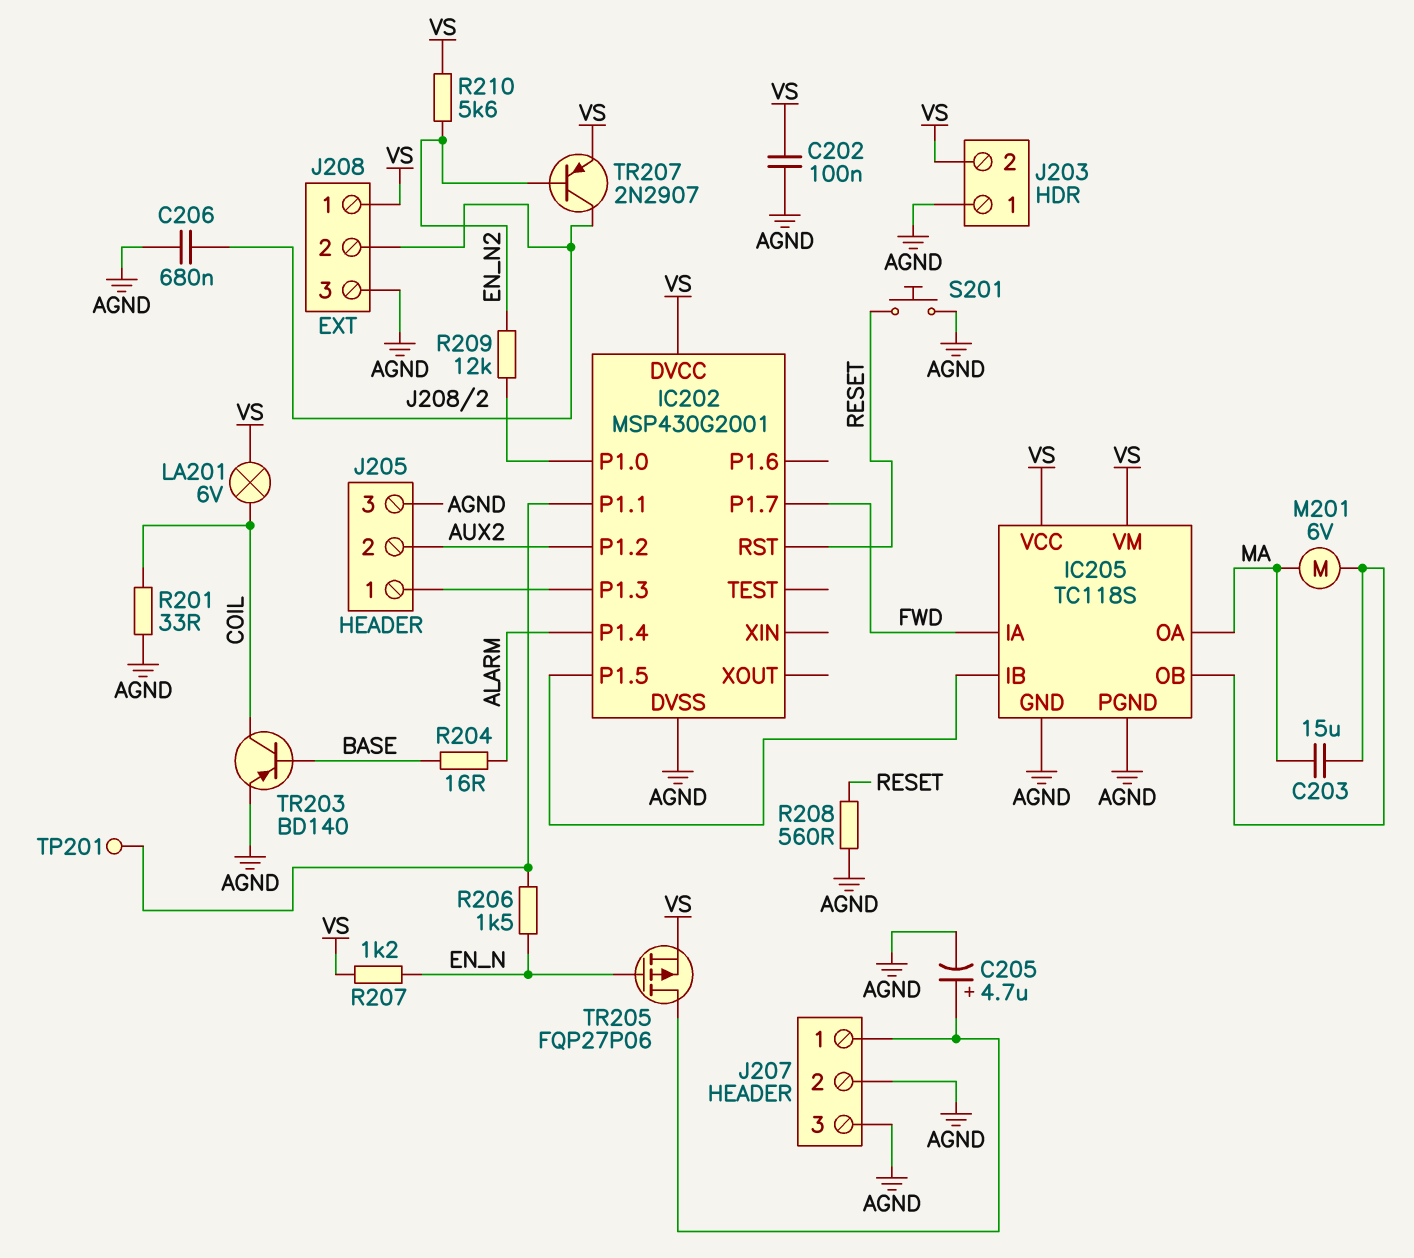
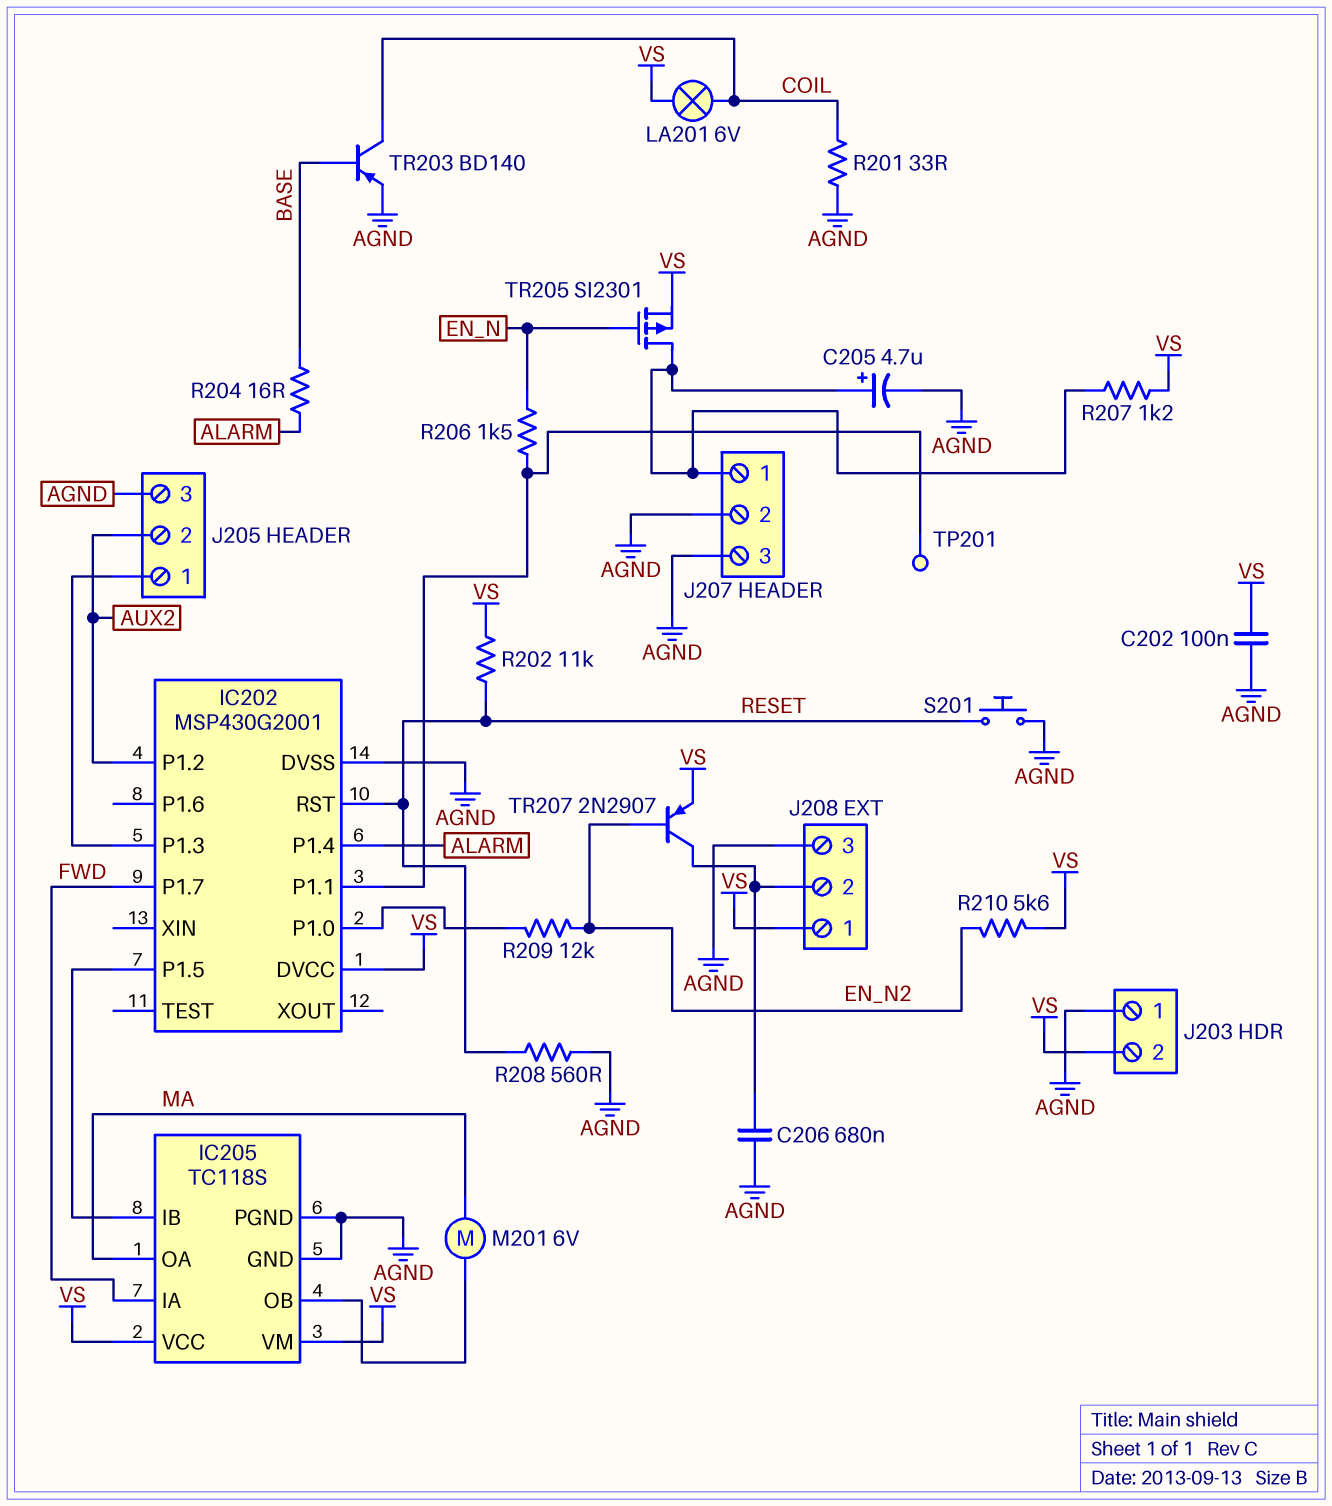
C203: 15uF (IC205/OB, MA) -> none
R202: none -> 11k (RESET, VS)
R207: 1.2k (EN_N, VS) -> 1.2k (J207/1, VS)
TR205: PMOS FQP27P06 (G EN_N, D J207/1, S VS) -> PMOS SI2301 (G EN_N, D J207/1, S VS)

